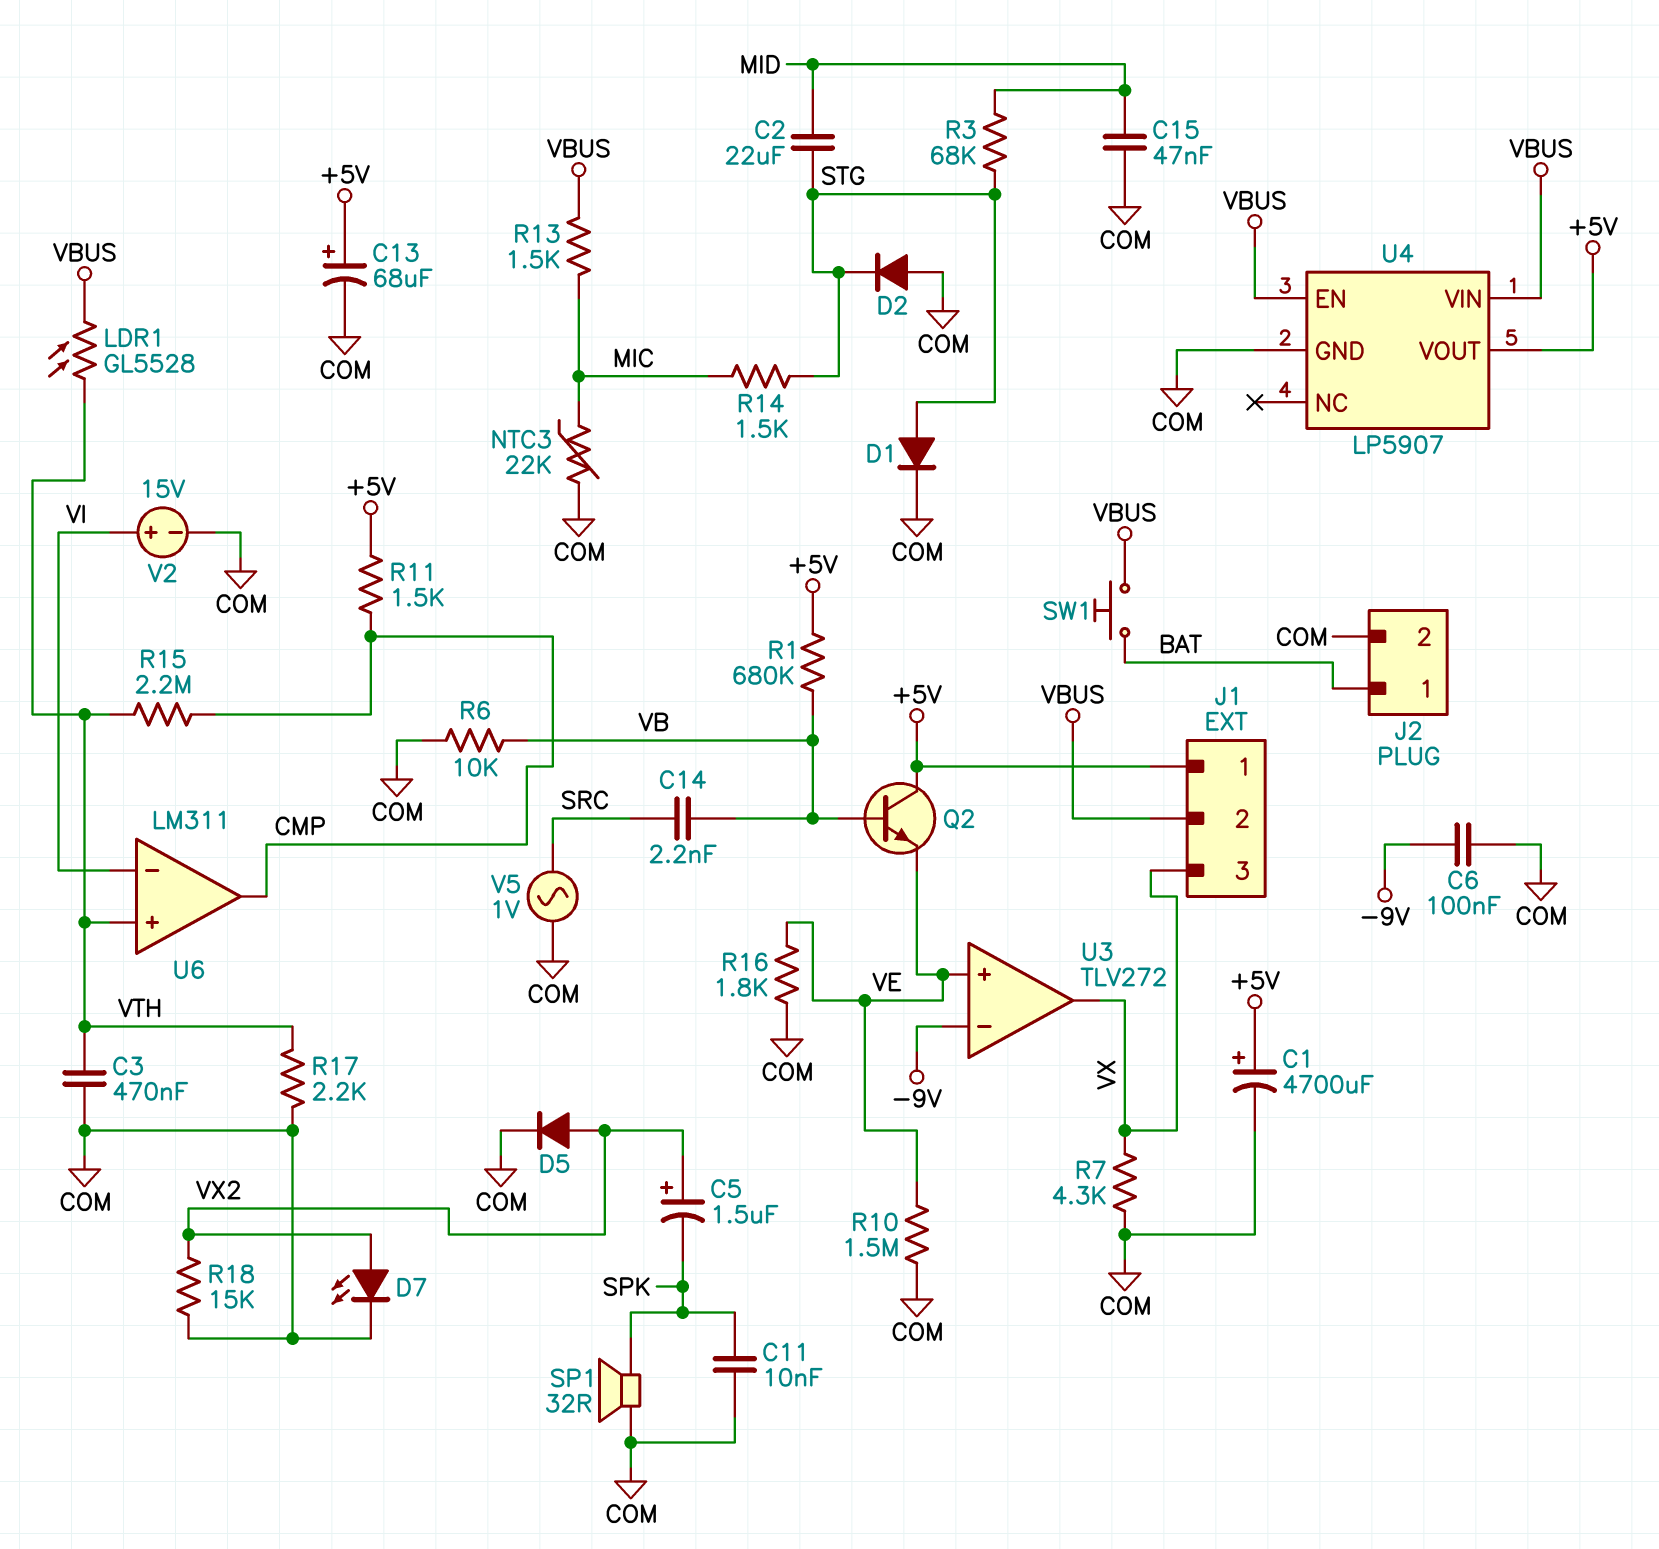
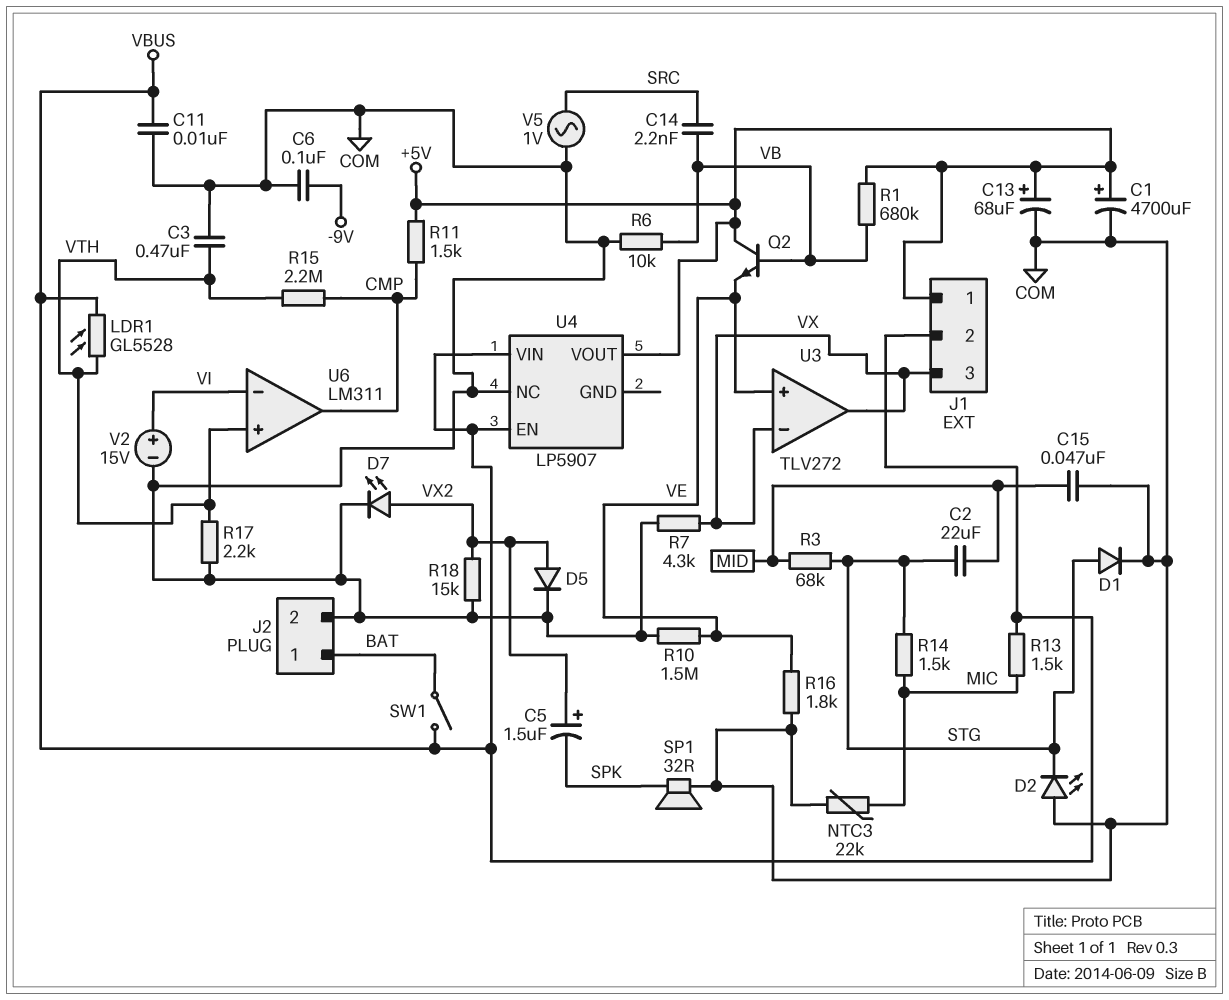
C11: 10nF (COM, SPK) -> 10nF (COM, VBUS)
D2: diode (A COM, K STG) -> LED (A COM, K STG)
SW1: button (BAT, VBUS) -> switch (BAT, VBUS)
U3 pin in-: -9V -> VX
U4 pin GND: COM -> none
U4 pin NC: none -> COM

